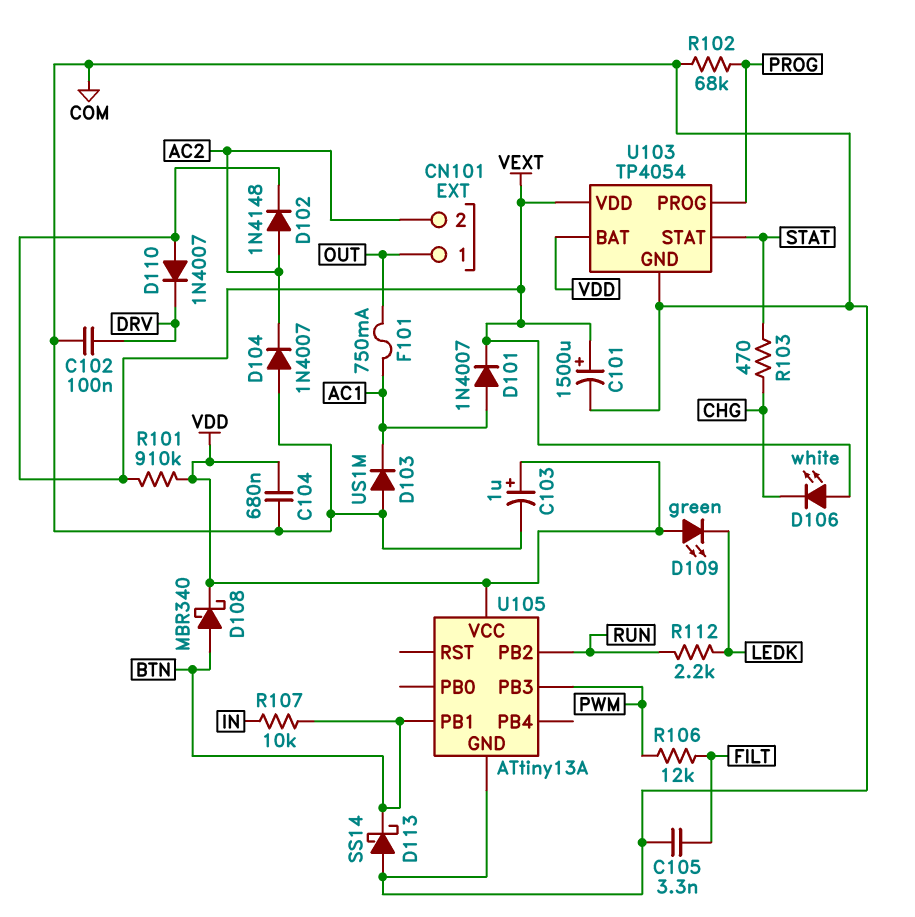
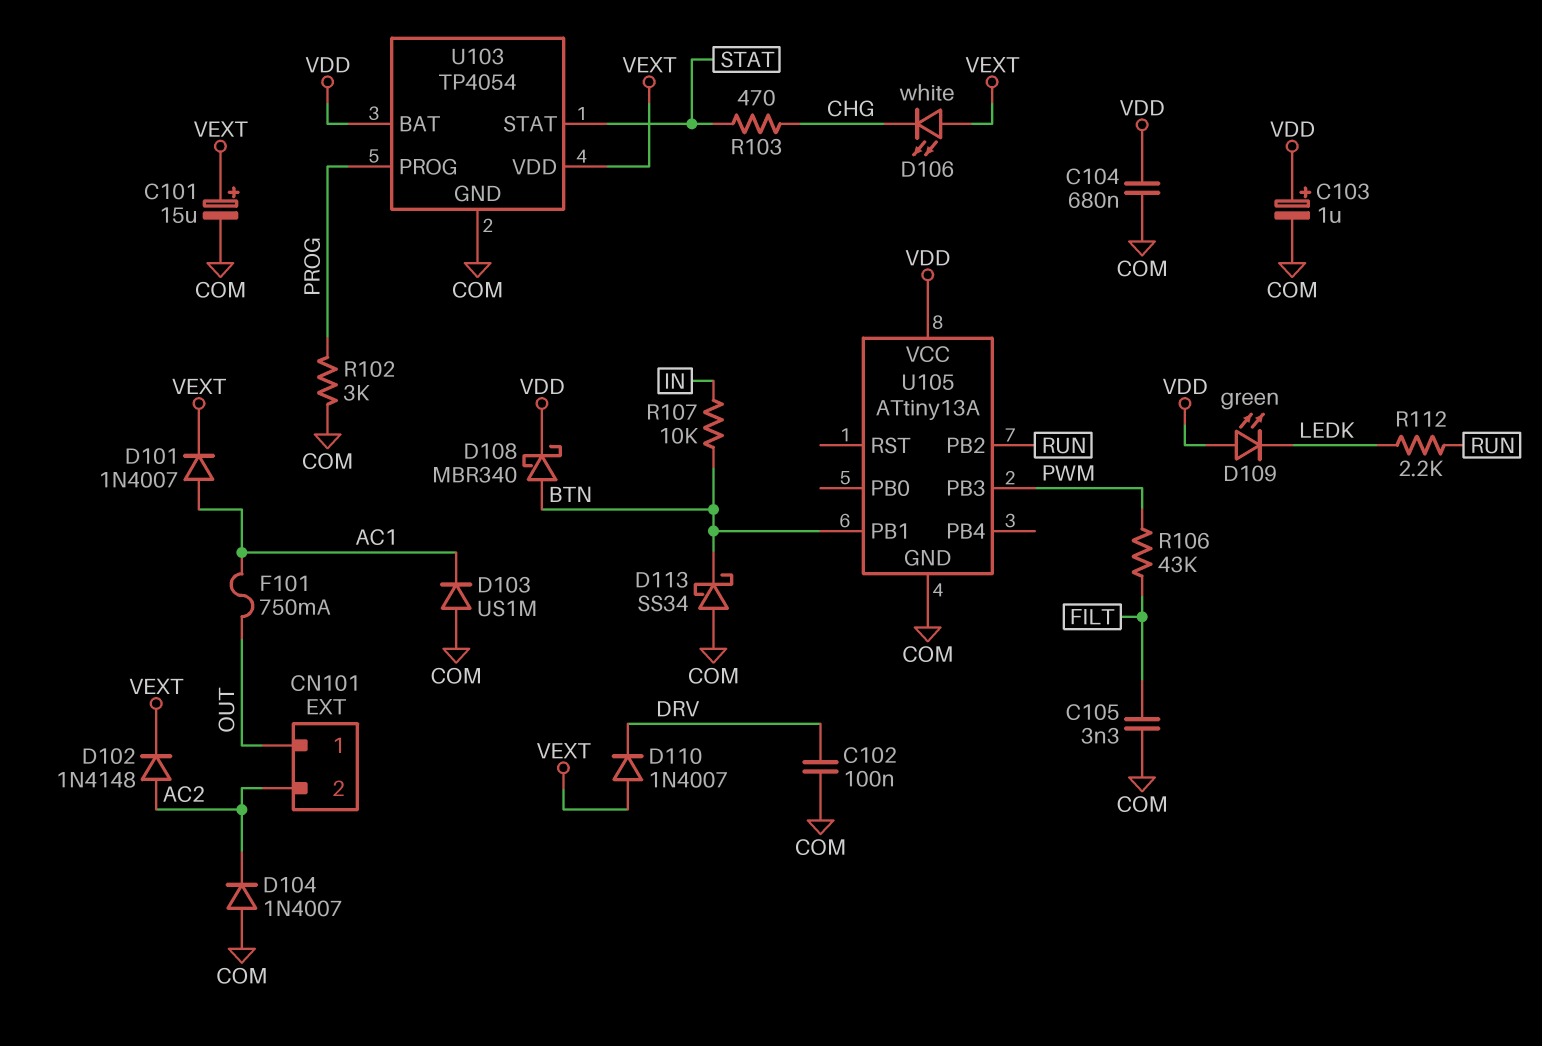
C101: 1500uF (plus VEXT, minus COM) -> 15uF (plus VEXT, minus COM)
D113: schottky SS14 (A COM, K BTN) -> schottky SS34 (A COM, K BTN)
R101: 910k (VDD, VEXT) -> none
R102: 68k (COM, PROG) -> 3k (COM, PROG)
R106: 12k (FILT, PWM) -> 43k (FILT, PWM)

